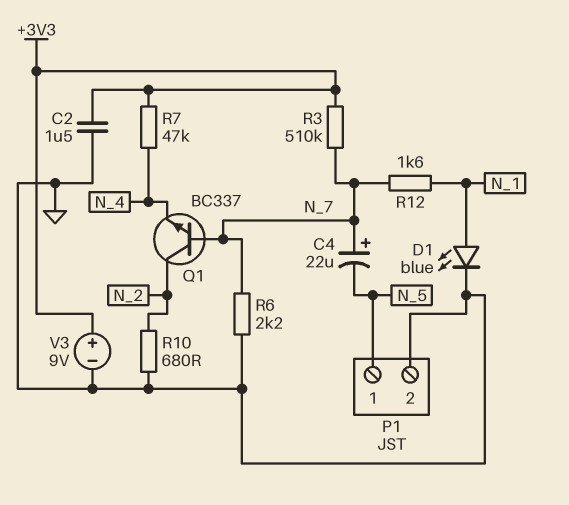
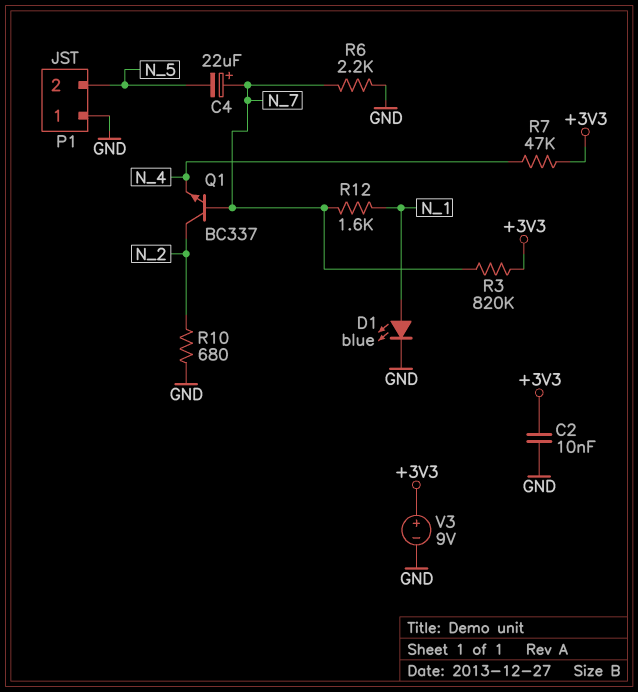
C2: 1.5uF (+3V3, GND) -> 10nF (+3V3, GND)
P1 pin 1: N_5 -> GND
P1 pin 2: GND -> N_5
R3: 510k (+3V3, N_7) -> 820k (+3V3, N_7)

